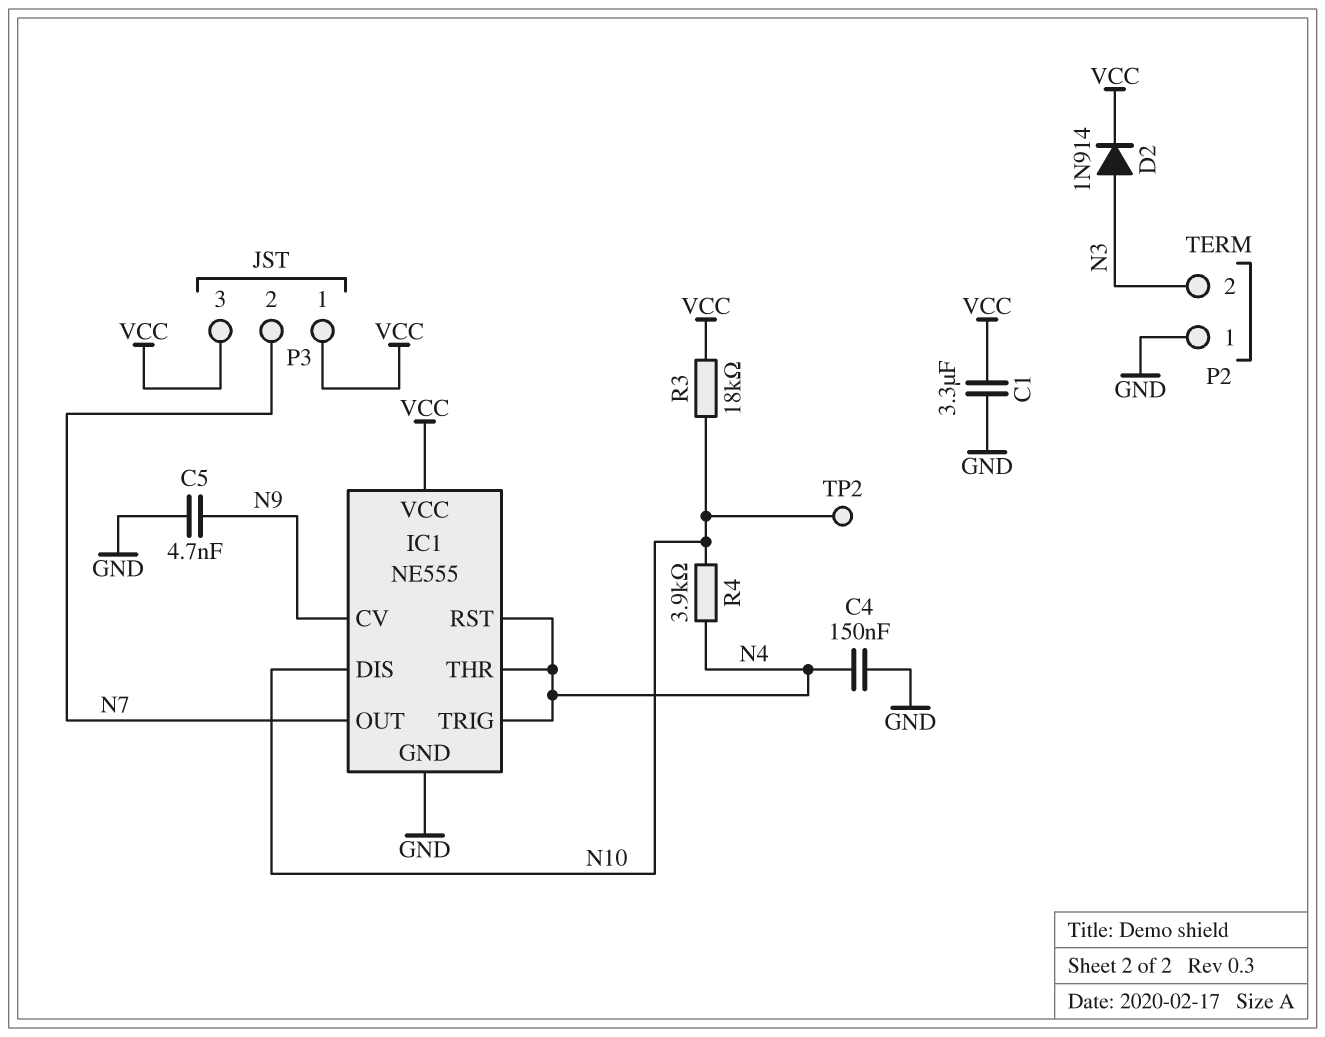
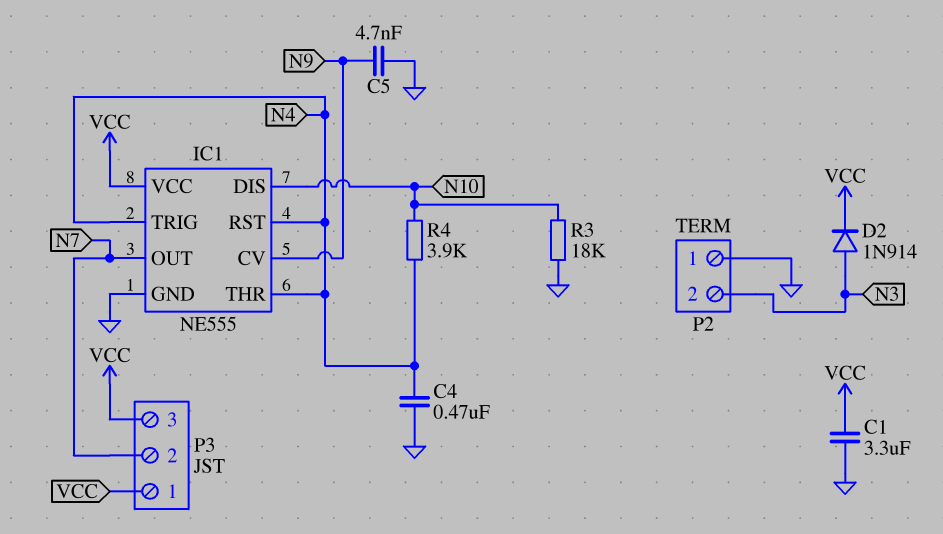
C4: 150nF (GND, N4) -> 470nF (GND, N4)
R3: 18k (N10, VCC) -> 18k (GND, N10)
TP2: test point (N10) -> none

